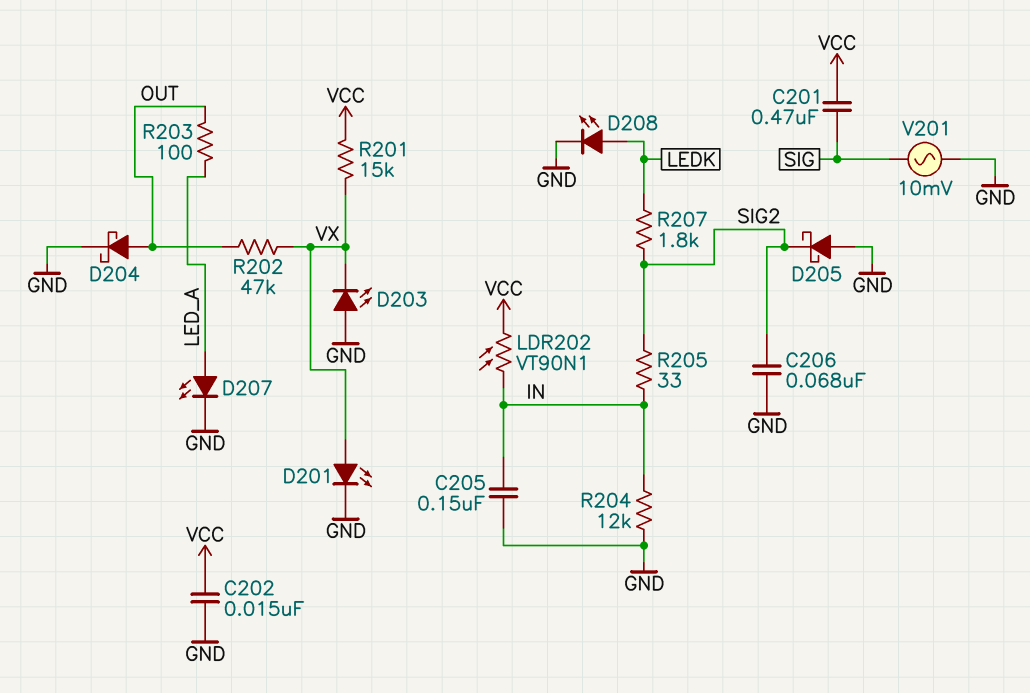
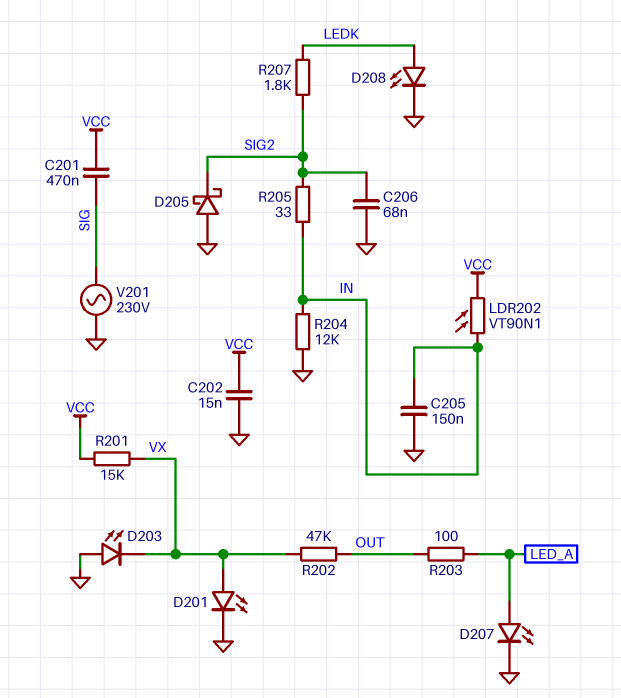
D204: schottky (A OUT, K GND) -> none
V201: AC 10mV (GND, SIG) -> AC 230V (GND, SIG)

